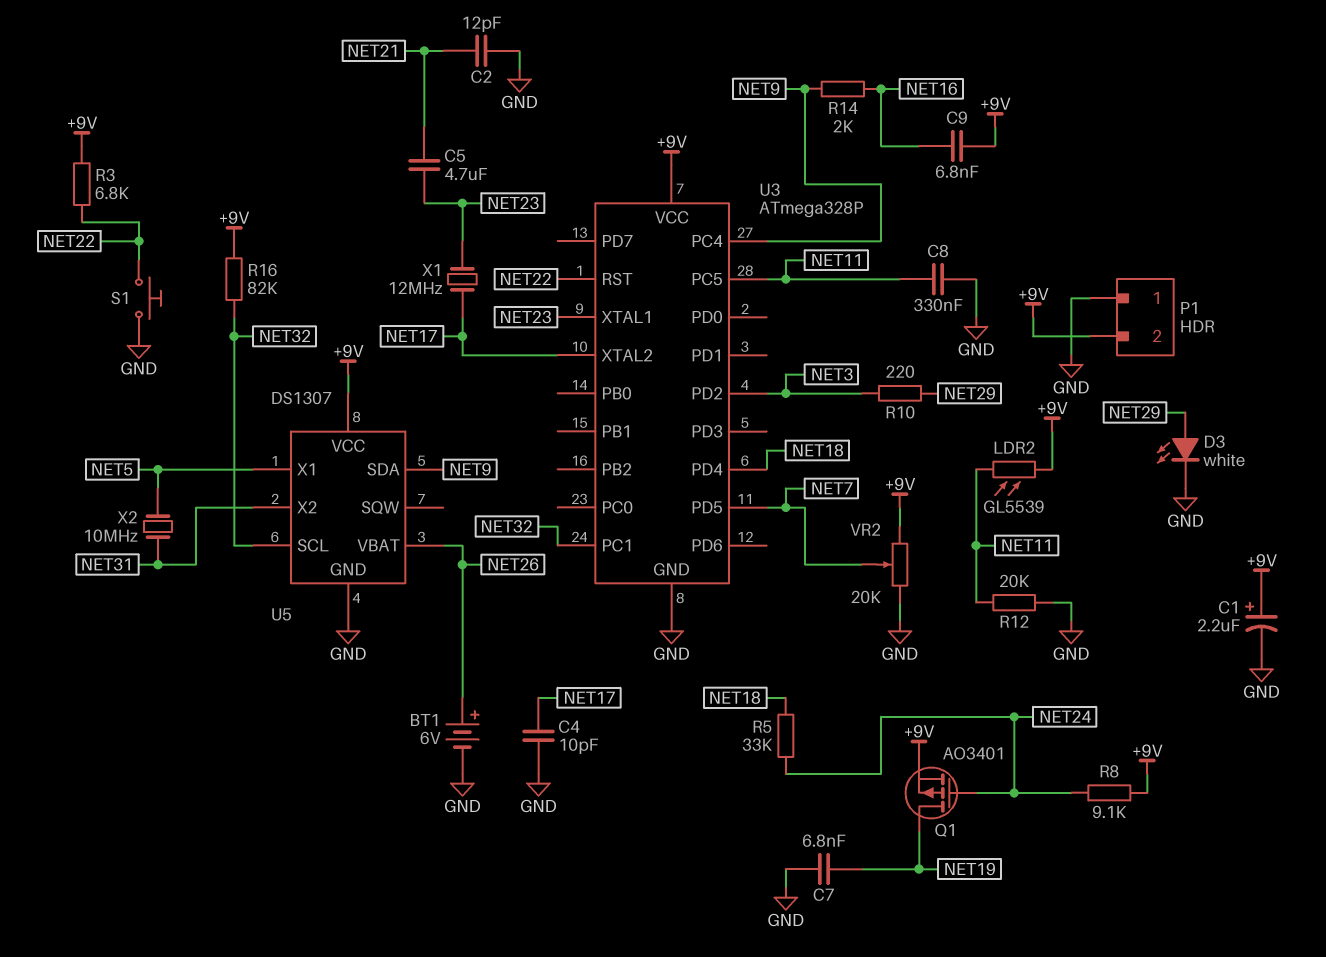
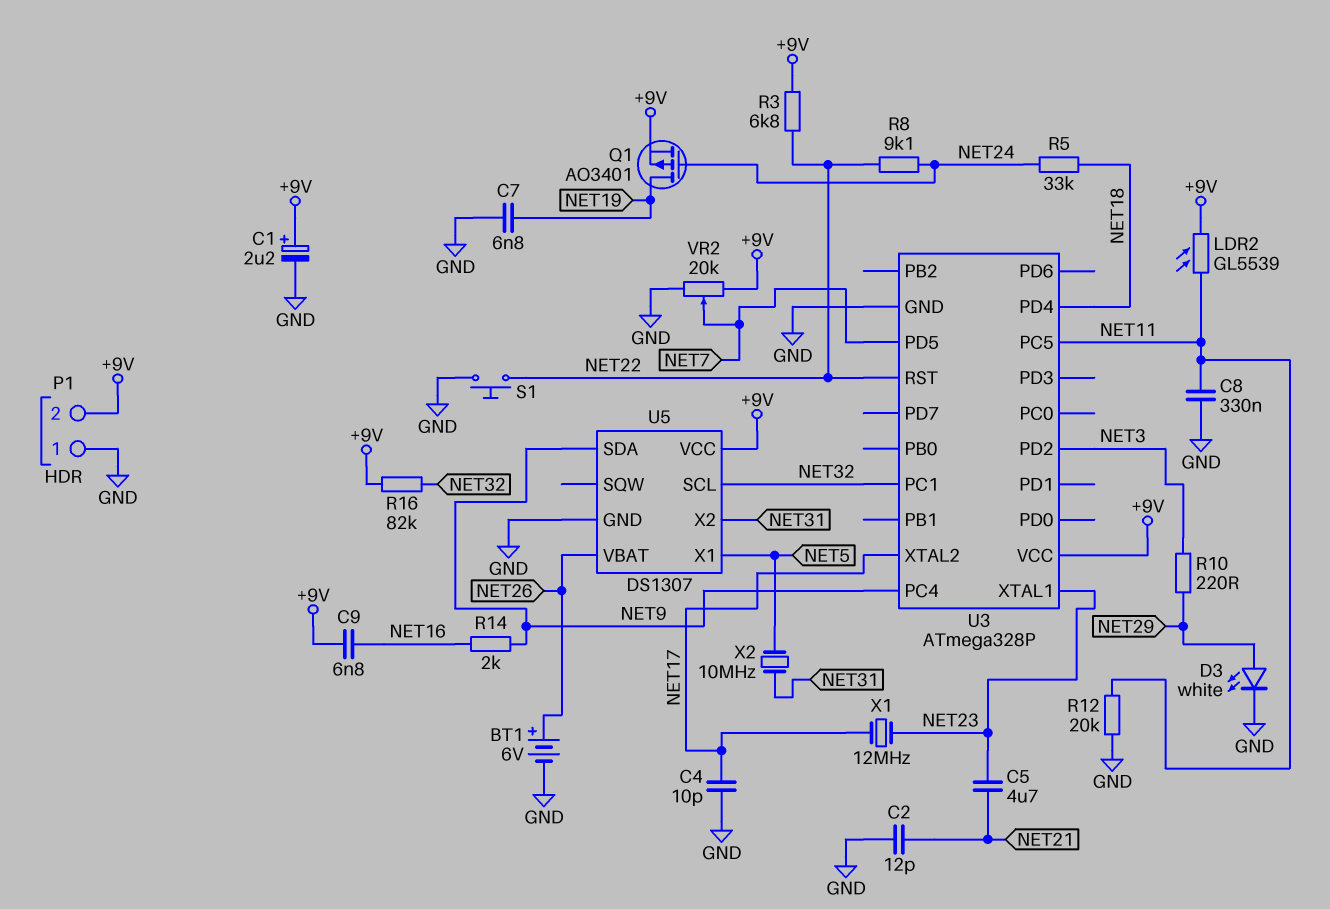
R8: 9.1k (+9V, NET24) -> 9.1k (NET22, NET24)

